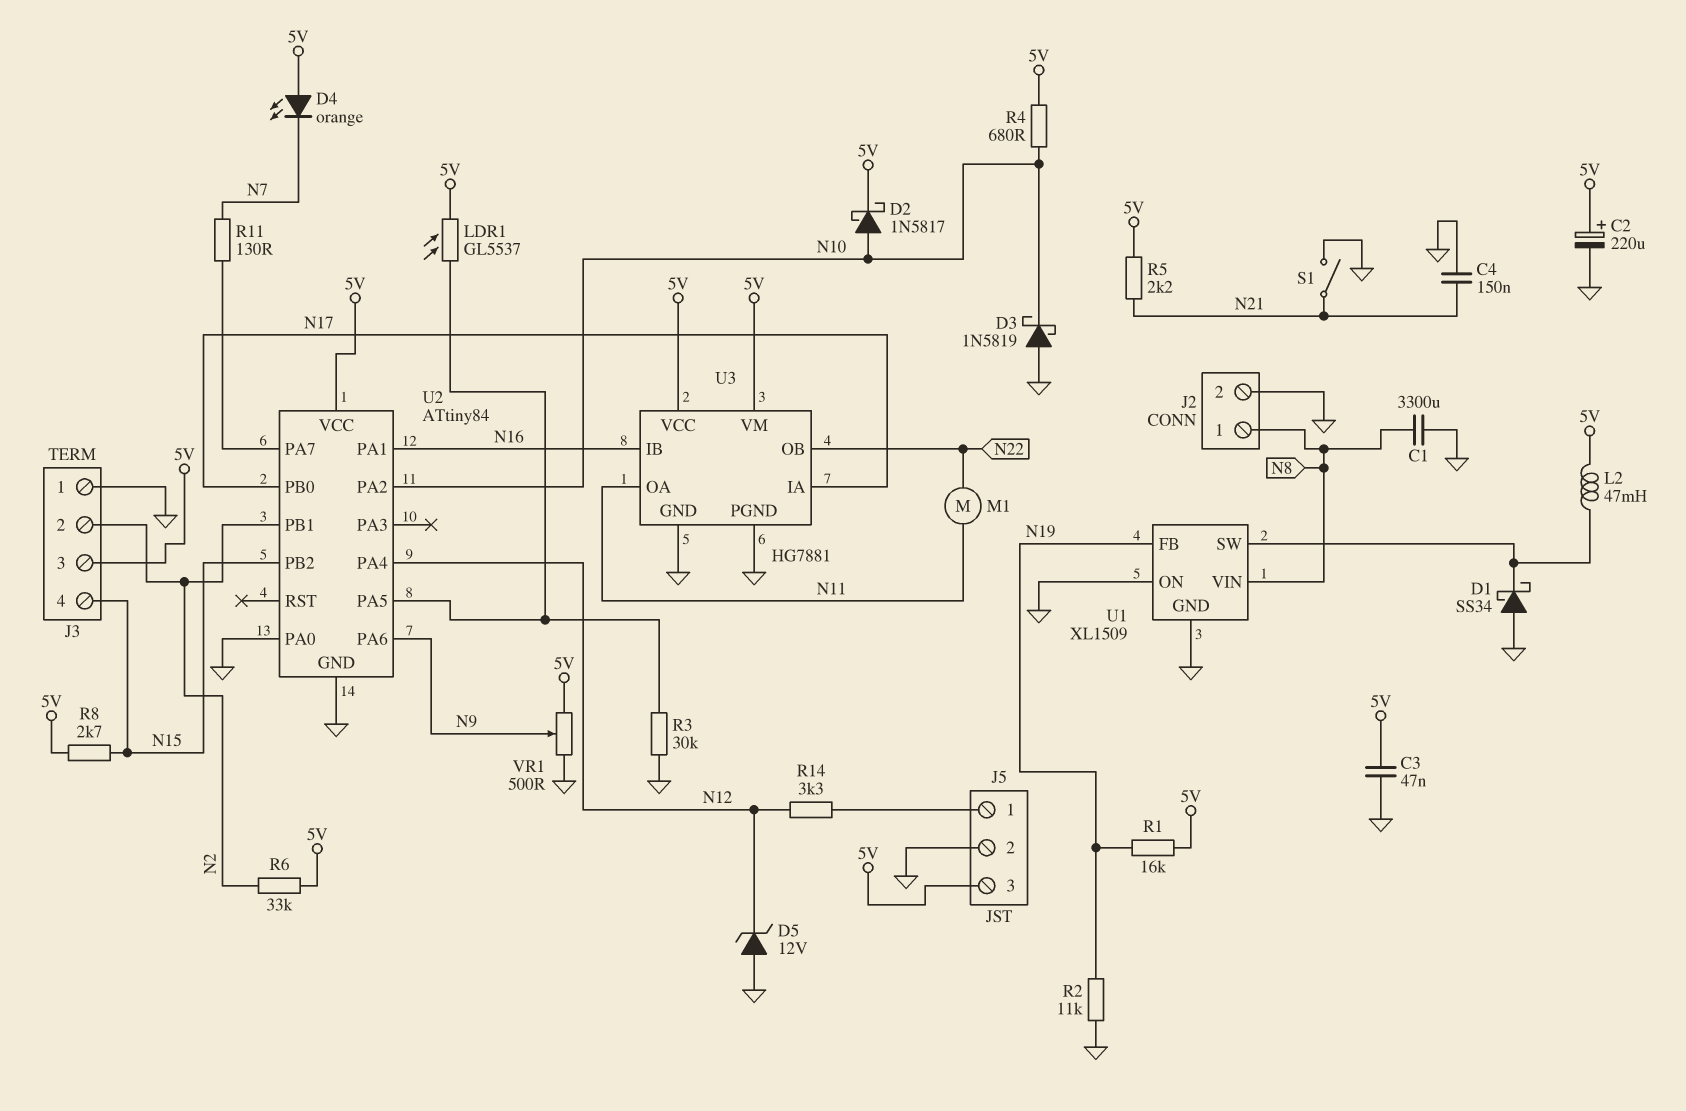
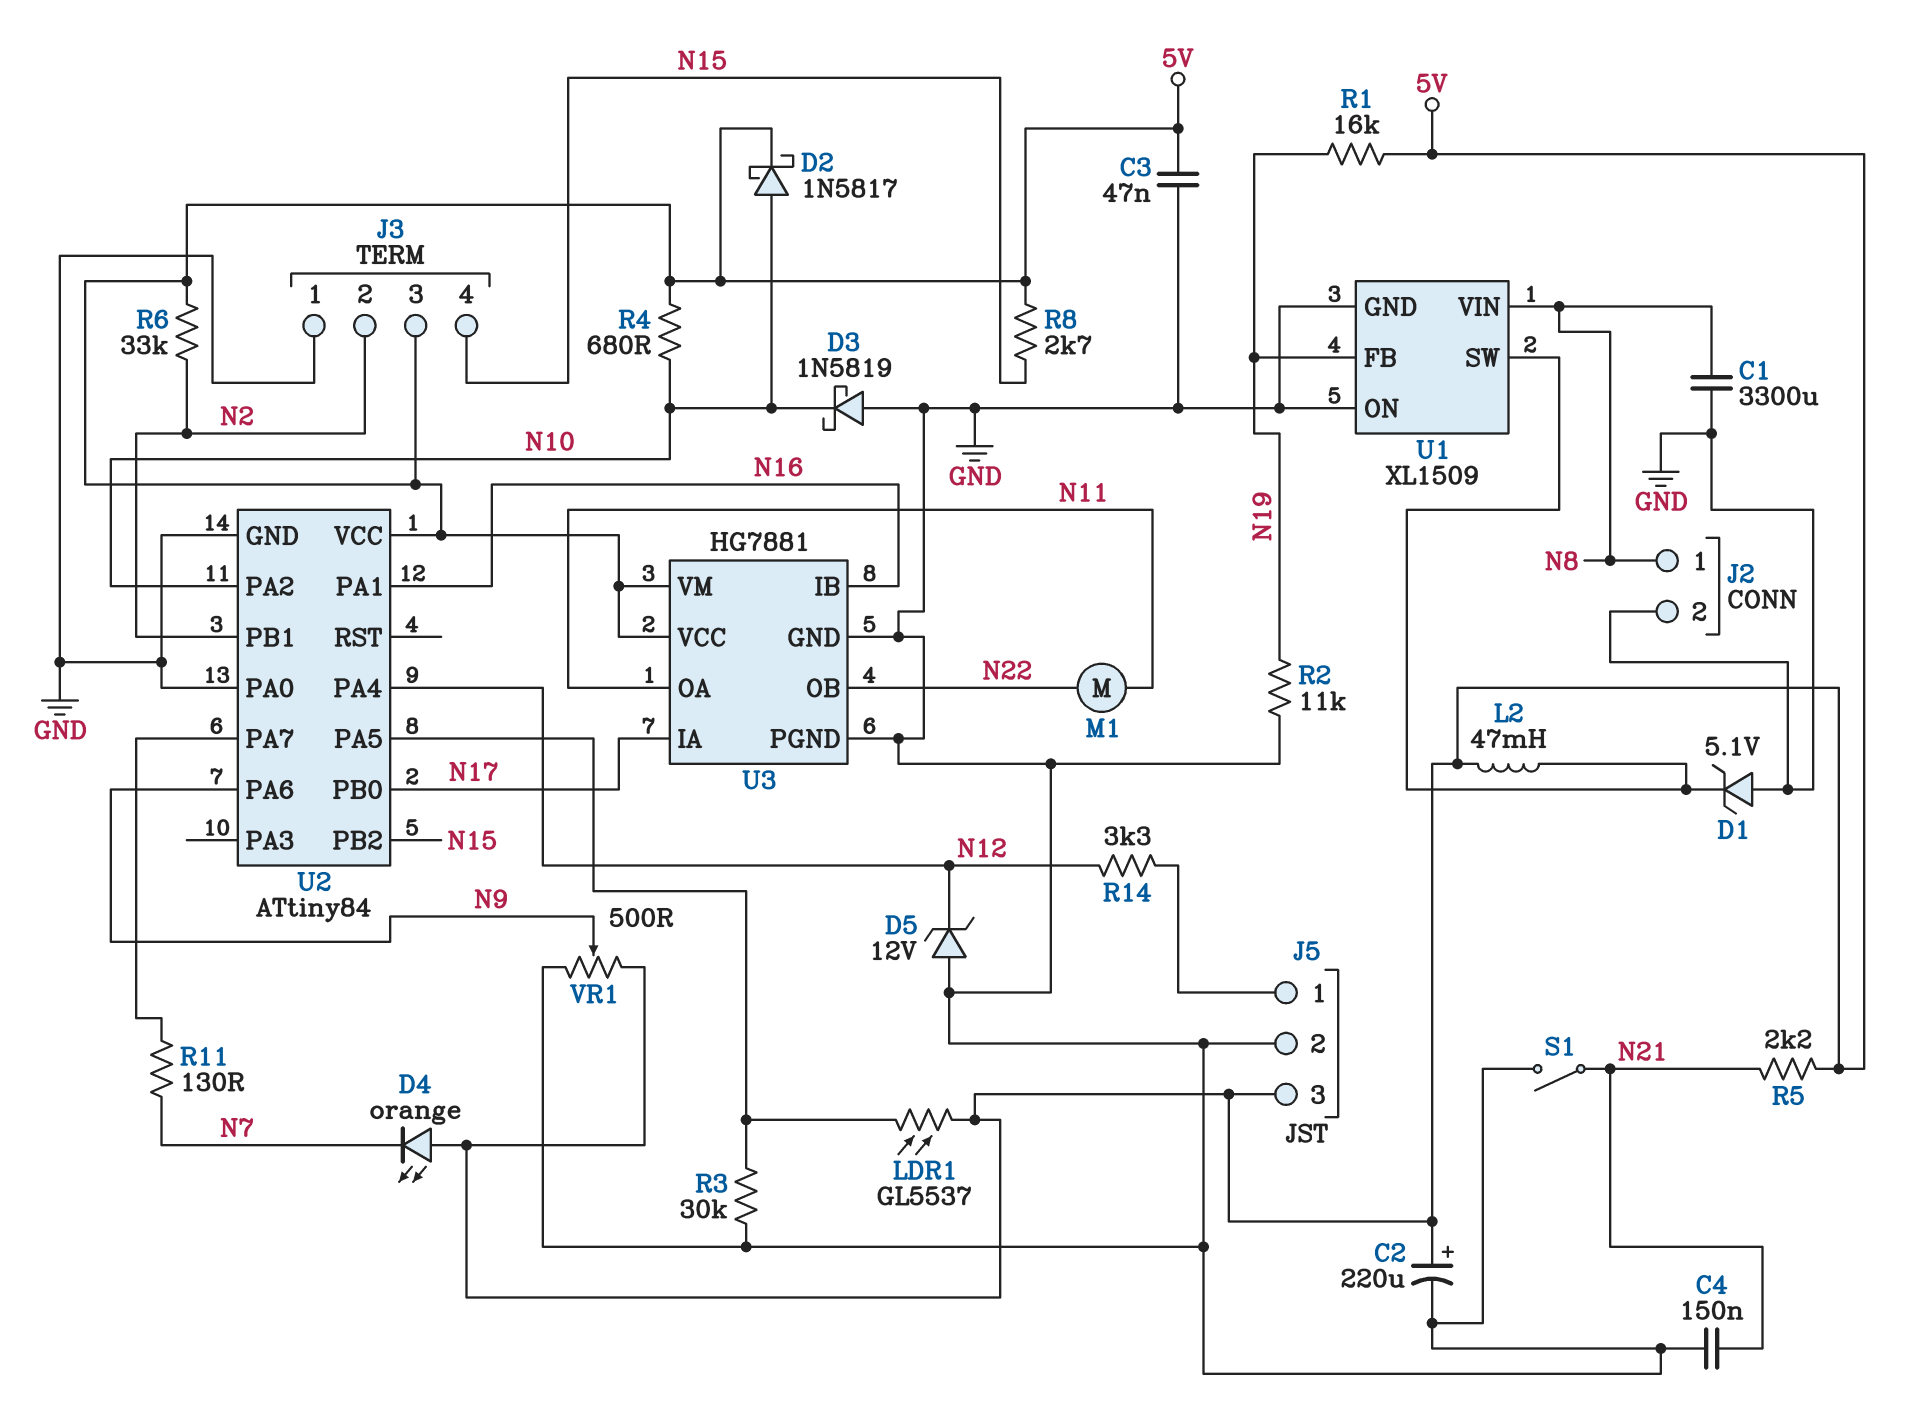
D1: schottky SS34 (A GND, K U1/SW) -> zener 5.1V (A GND, K U1/SW)

